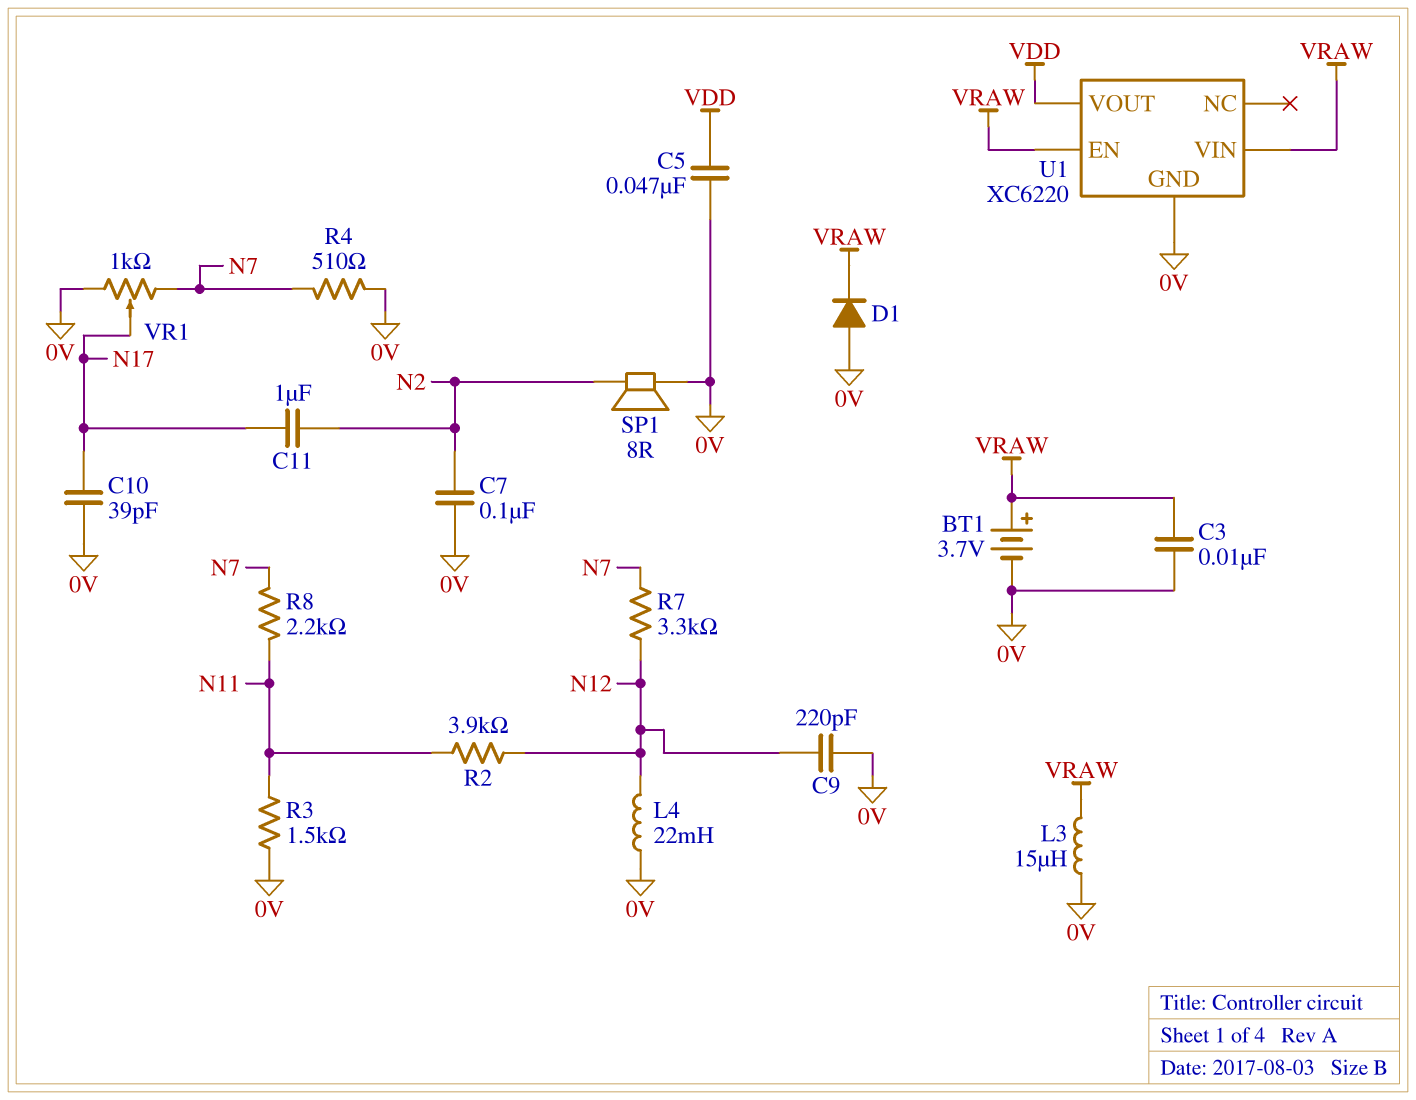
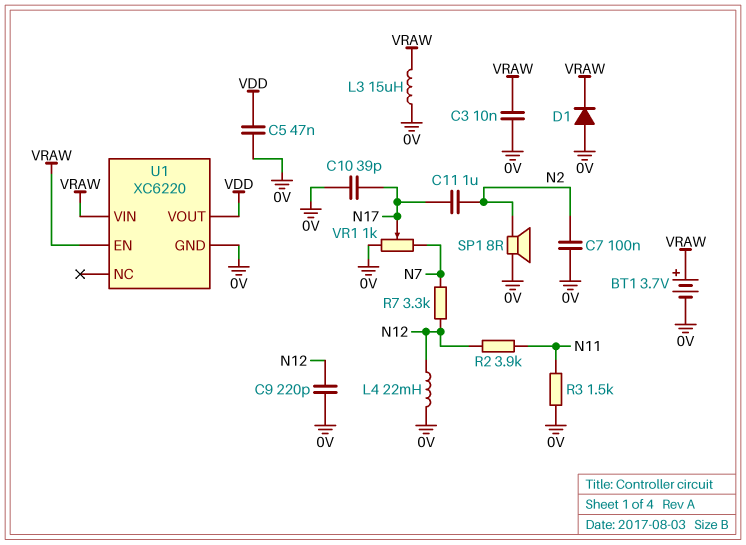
R4: 510 (0V, N7) -> none
R8: 2.2k (N7, N11) -> none

